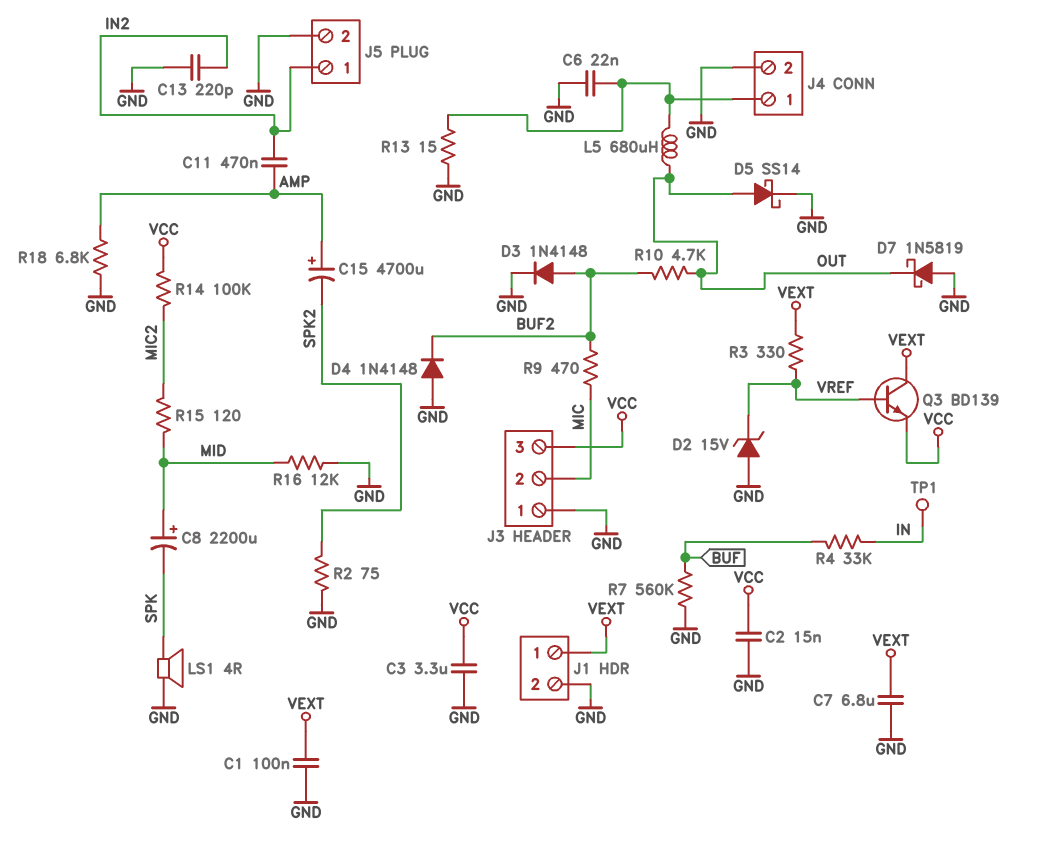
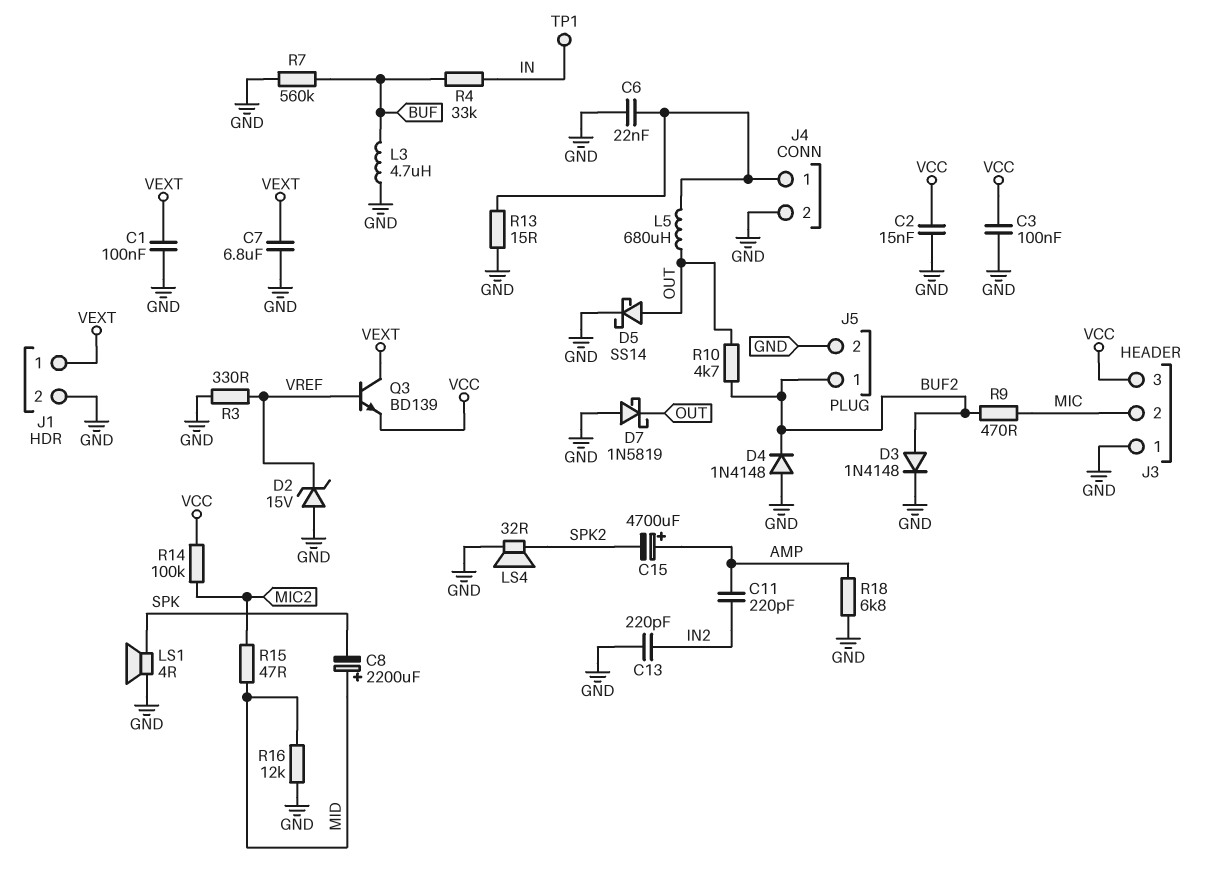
C3: 3.3uF (GND, VCC) -> 100nF (GND, VCC)
C11: 470nF (AMP, IN2) -> 220pF (AMP, IN2)
J5 pin 1: IN2 -> BUF2
L3: none -> 4.7uH (BUF, GND)
LS4: none -> speaker 32R (GND, SPK2)
R2: 75 (GND, SPK2) -> none
R3: 330 (VEXT, VREF) -> 330 (GND, VREF)
R15: 120 (MIC2, MID) -> 47 (MIC2, MID)

